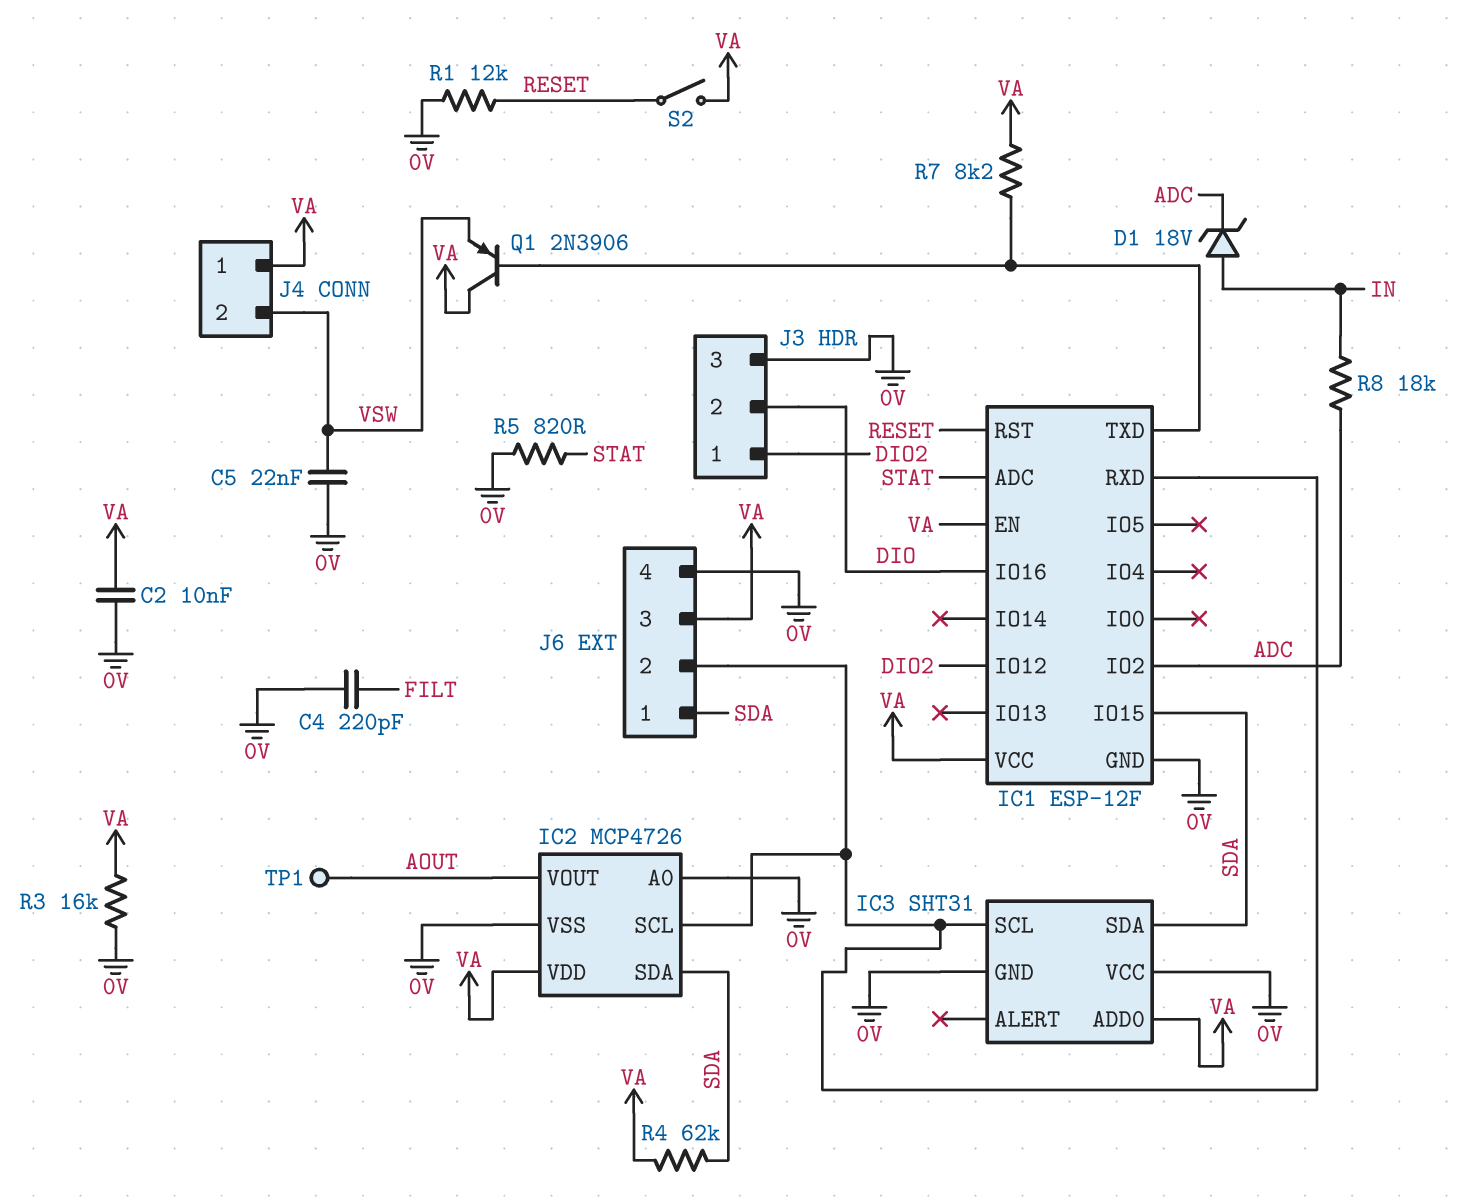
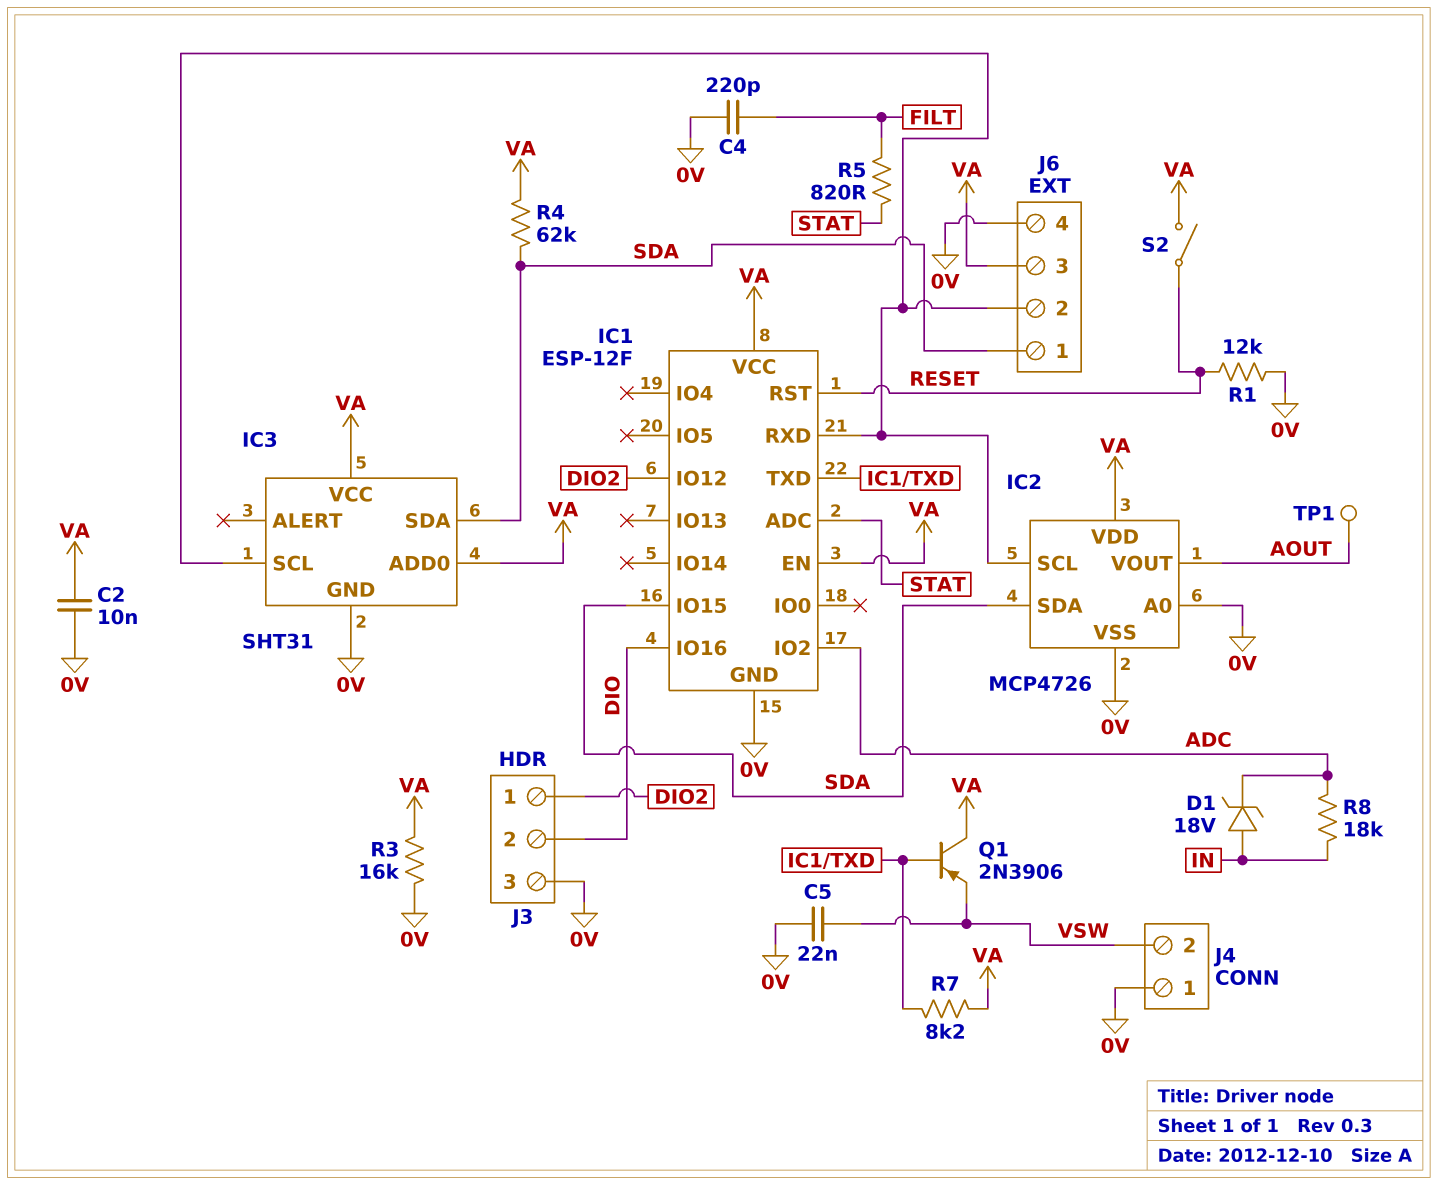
IC3 pin VCC: 0V -> VA
J4 pin 1: VA -> 0V
R5: 820 (0V, STAT) -> 820 (FILT, STAT)

